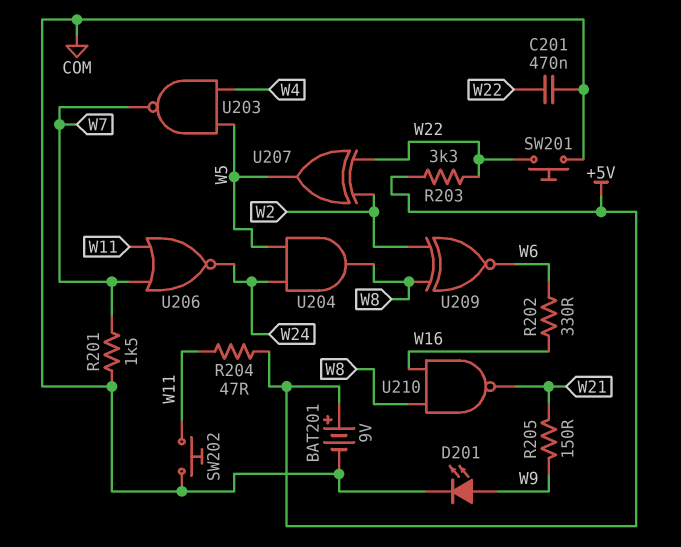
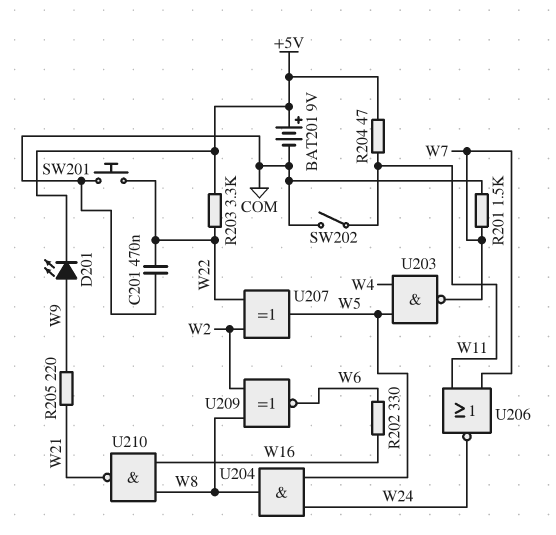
D201: LED (A W9, K COM) -> LED (A W9, K +5V)
R205: 150 (W9, W21) -> 220 (W9, W21)
SW202: button (COM, W11) -> switch (COM, W11)

